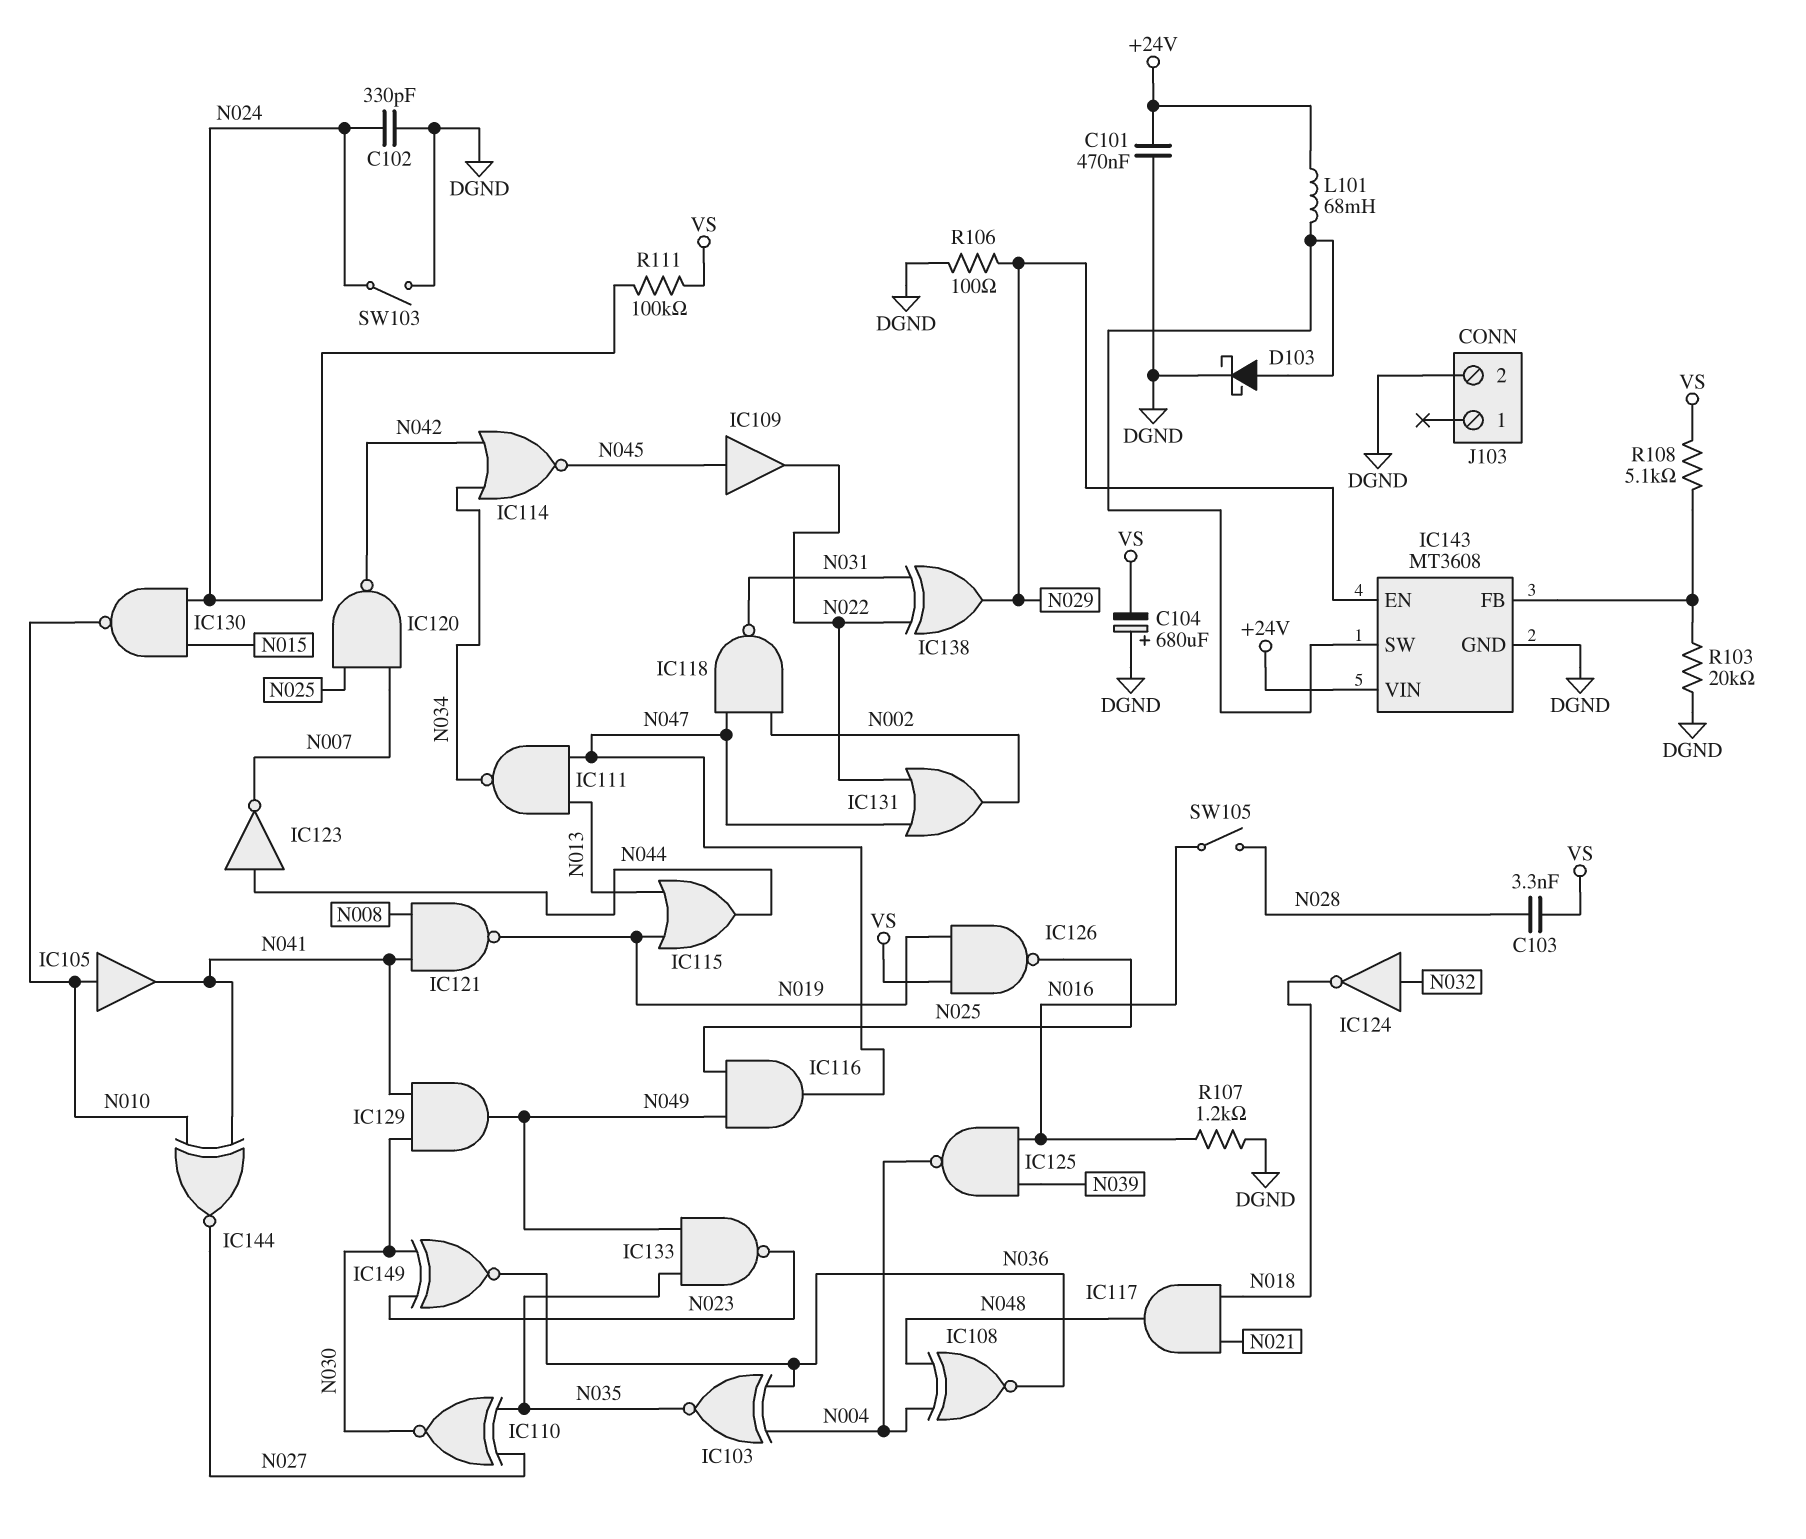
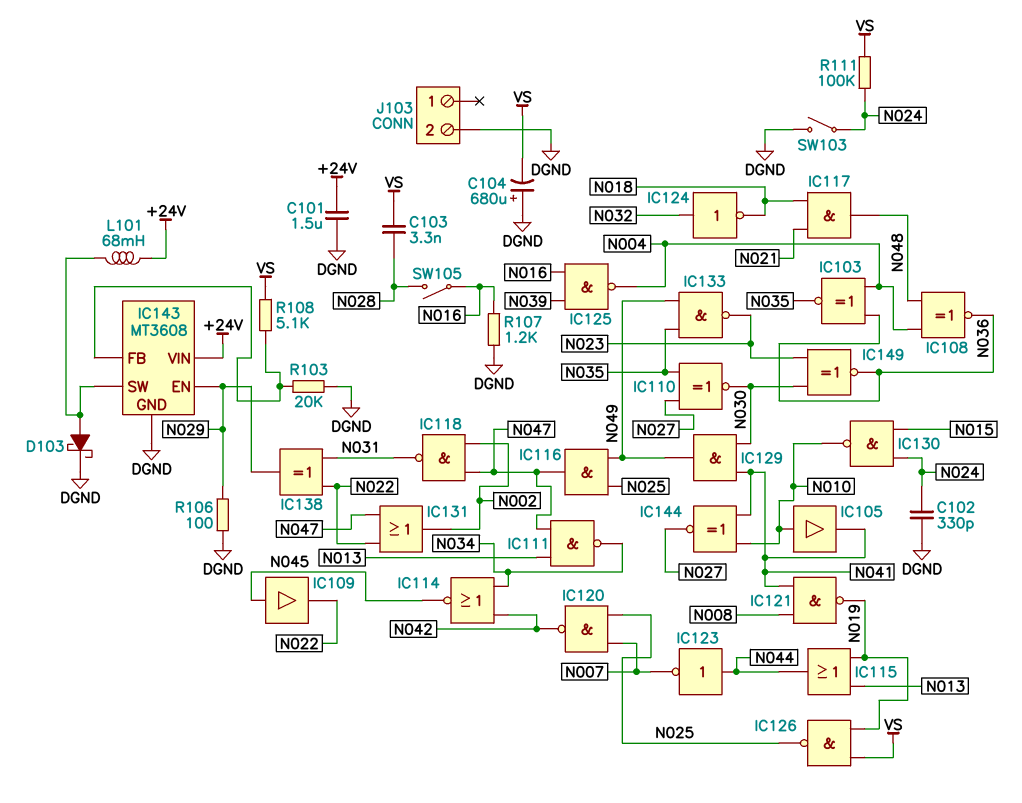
C101: 470nF (+24V, DGND) -> 1.5uF (+24V, DGND)

